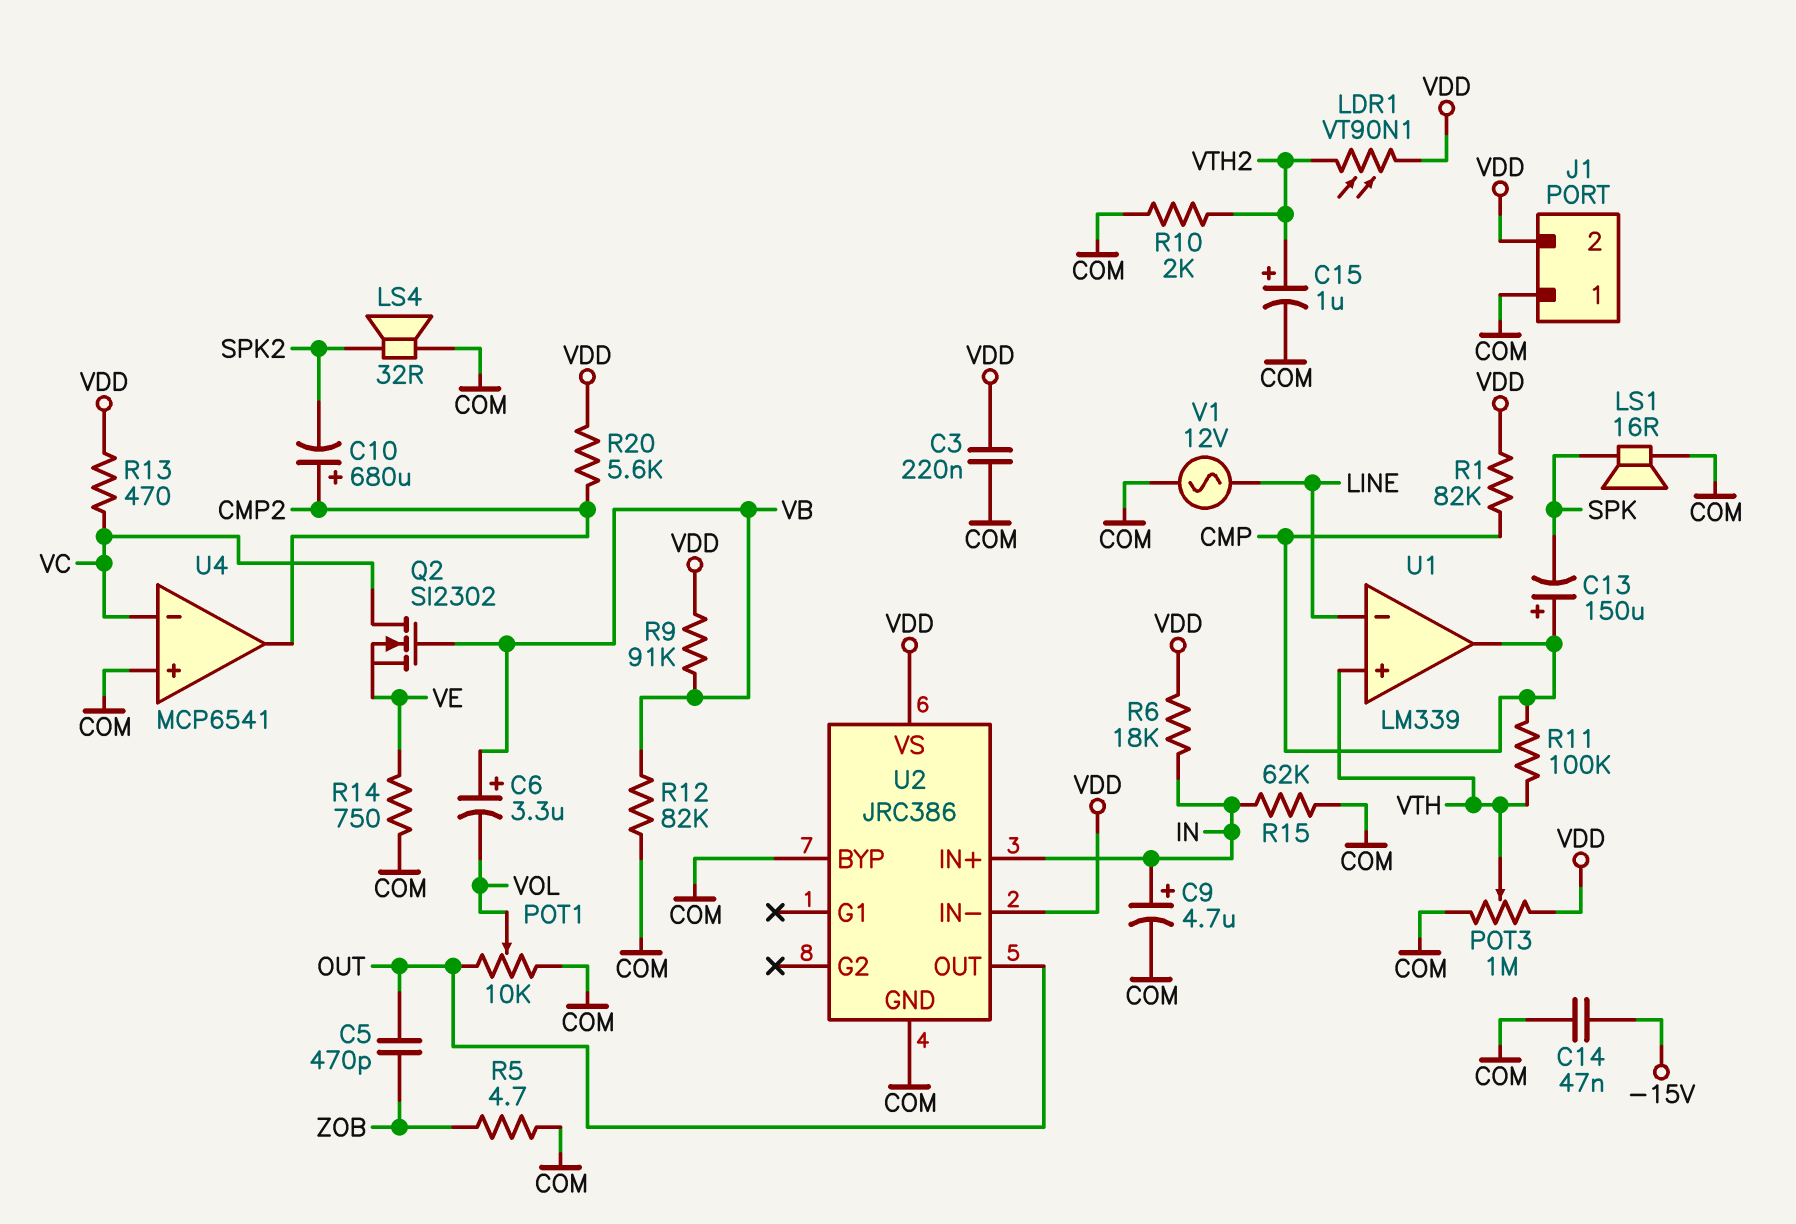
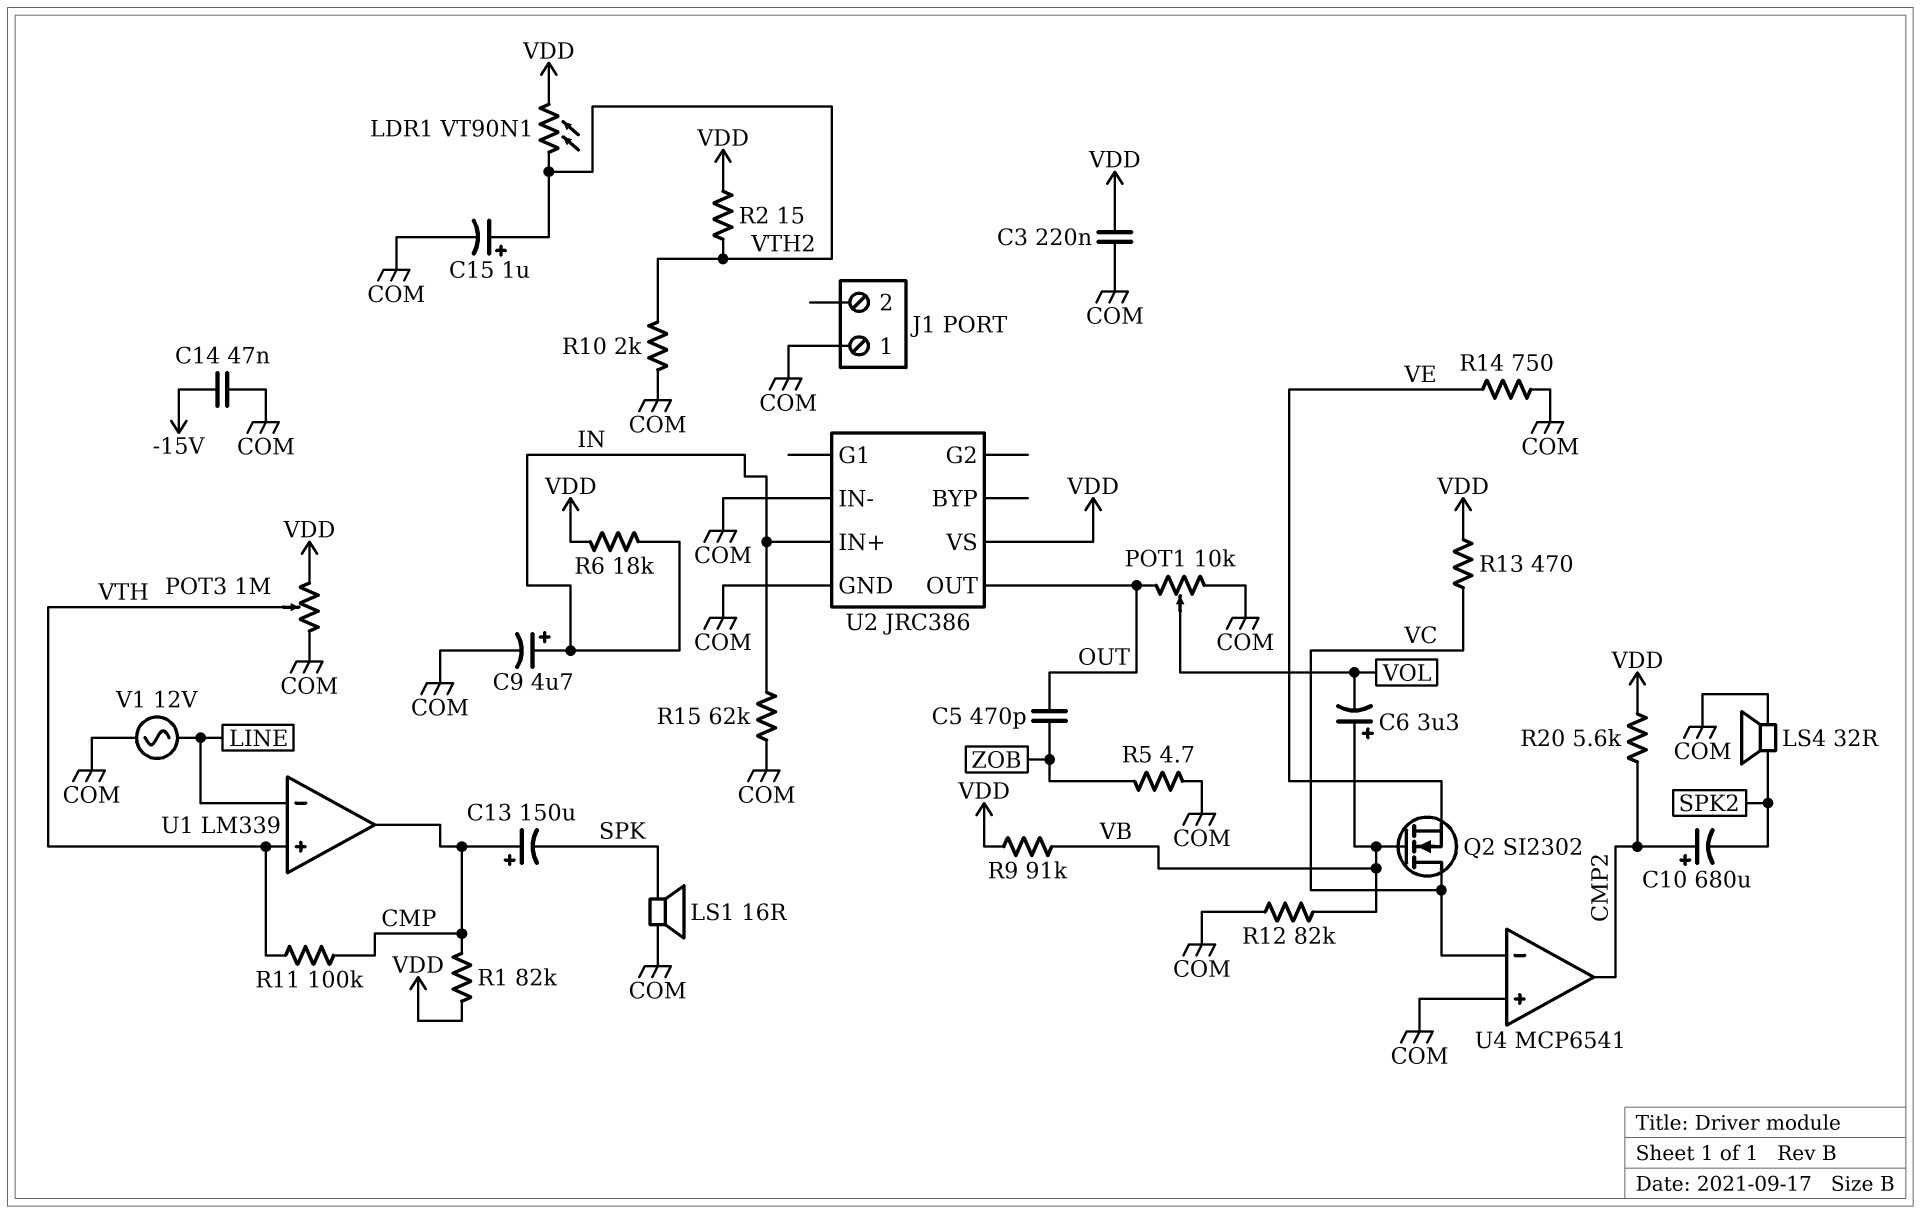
J1 pin 2: VDD -> none
R2: none -> 15 (VDD, VTH2)
U2 pin BYP: COM -> none
U2 pin IN-: VDD -> COM

